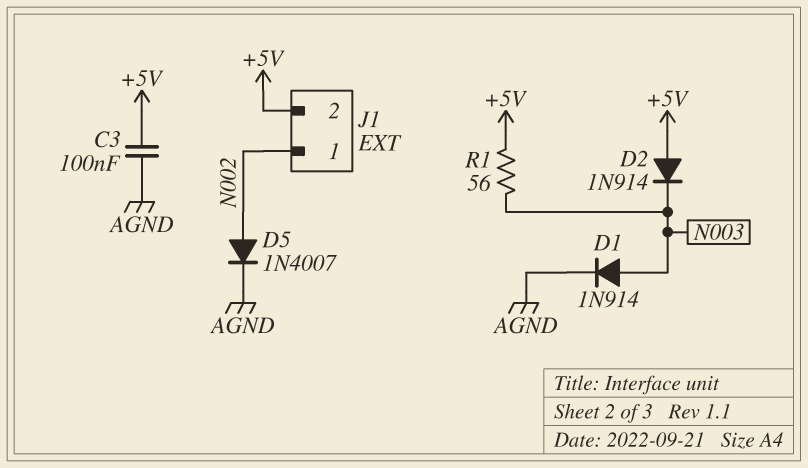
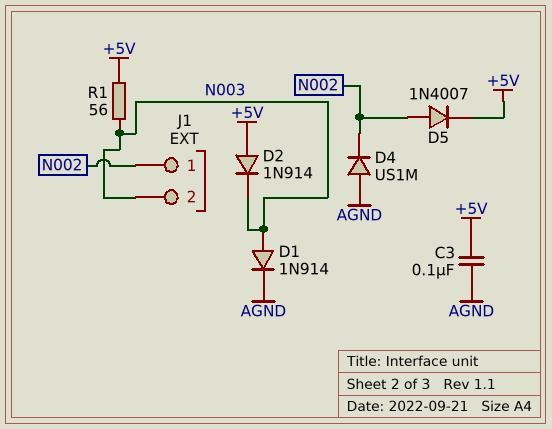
D4: none -> diode US1M (A AGND, K N002)
D5: diode 1N4007 (A N002, K AGND) -> diode 1N4007 (A N002, K +5V)
J1 pin 2: +5V -> N003

